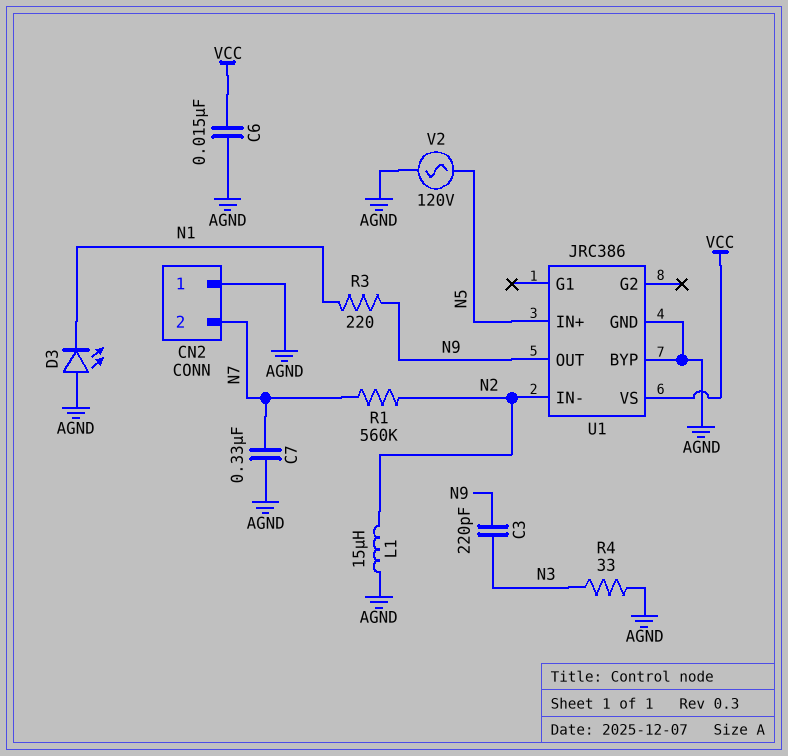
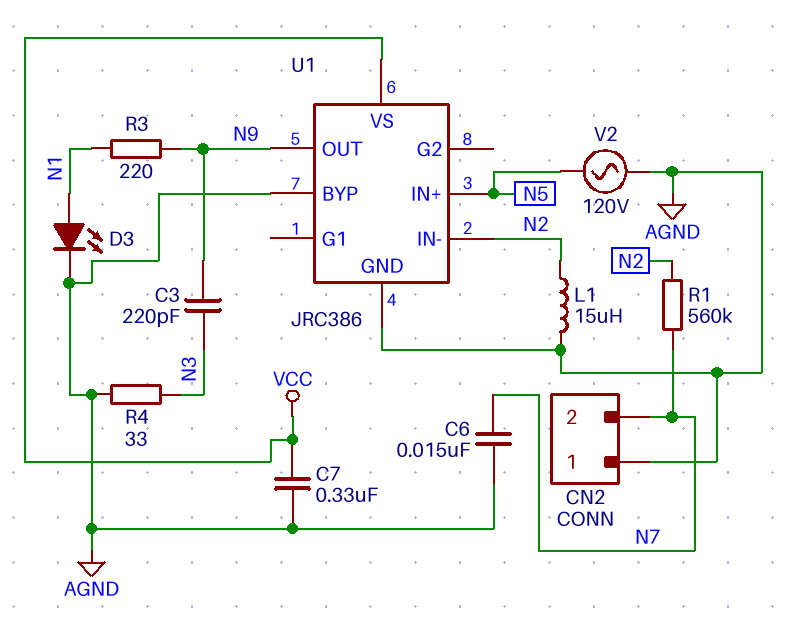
C6: 15nF (AGND, VCC) -> 15nF (AGND, N7)
C7: 330nF (AGND, N7) -> 330nF (AGND, VCC)
D3: LED (A AGND, K N1) -> LED (A N1, K AGND)

